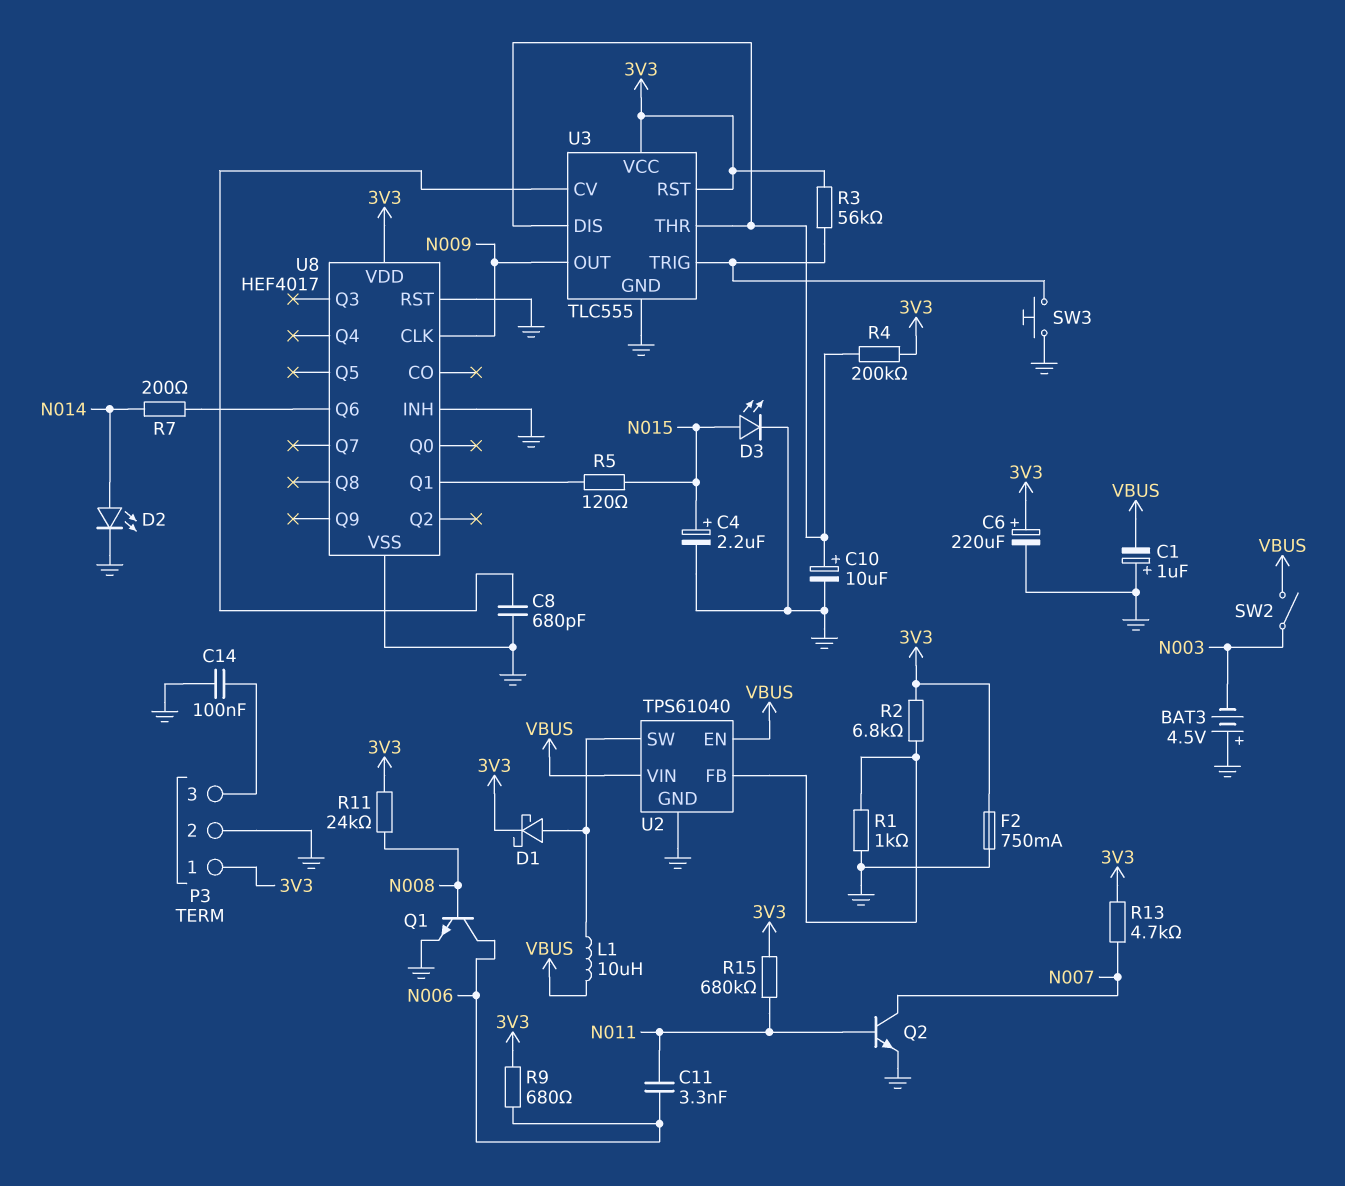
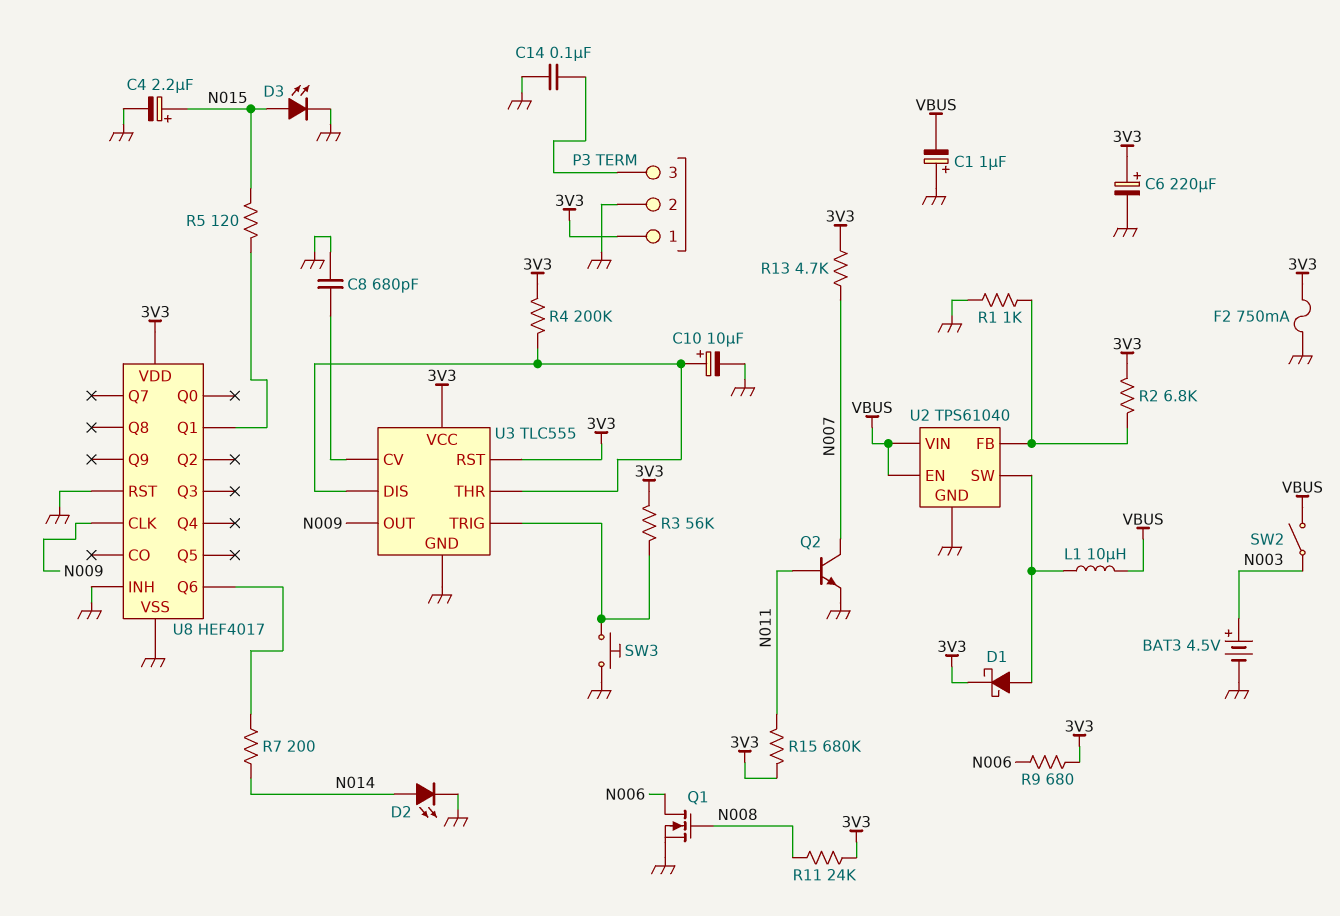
BAT3: 4.5V (plus GND, minus N003) -> 4.5V (plus N003, minus GND)
C11: 3.3nF (N006, N011) -> none
Q1: NPN (B N008, C N006, E GND) -> NMOS (G N008, D N006, S GND)

